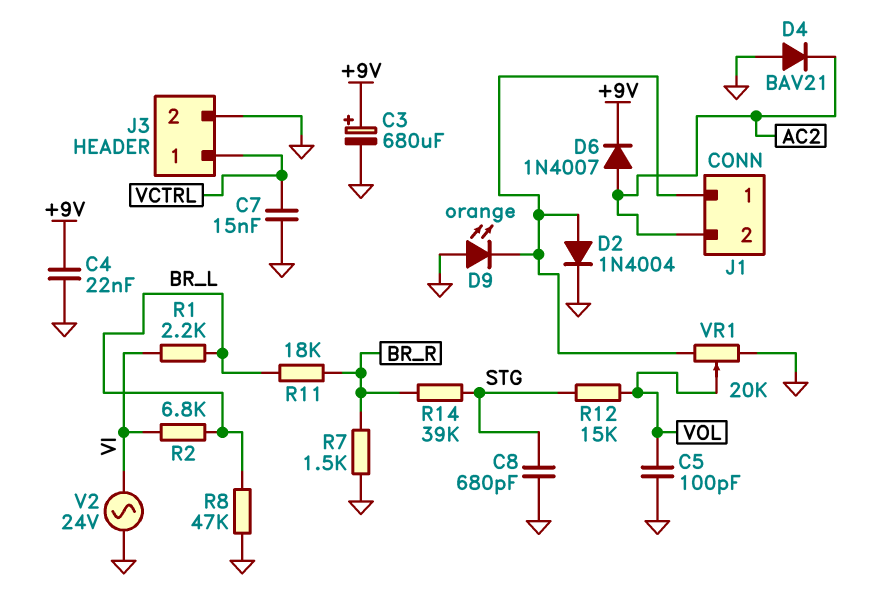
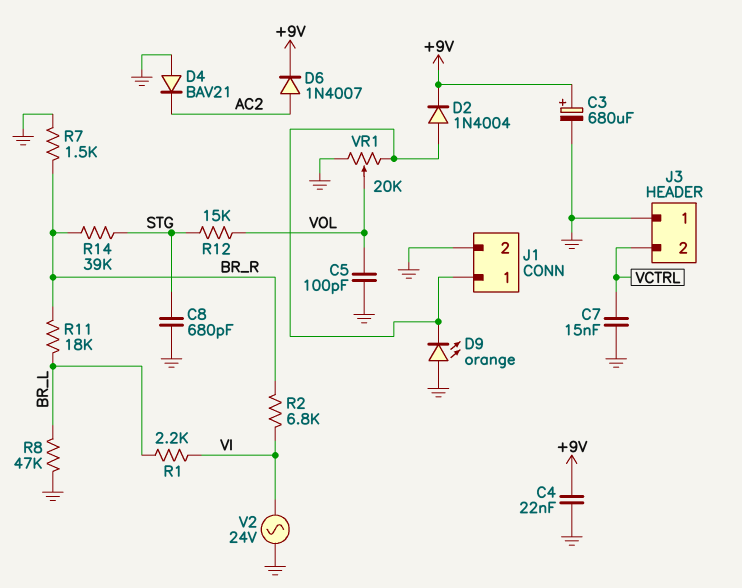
D2: diode 1N4004 (A J1/1, K GND) -> diode 1N4004 (A J1/1, K +9V)
J1 pin 2: AC2 -> GND
J3 pin 1: VCTRL -> GND
J3 pin 2: GND -> VCTRL
R2: 6.8k (BR_L, VI) -> 6.8k (BR_R, VI)

